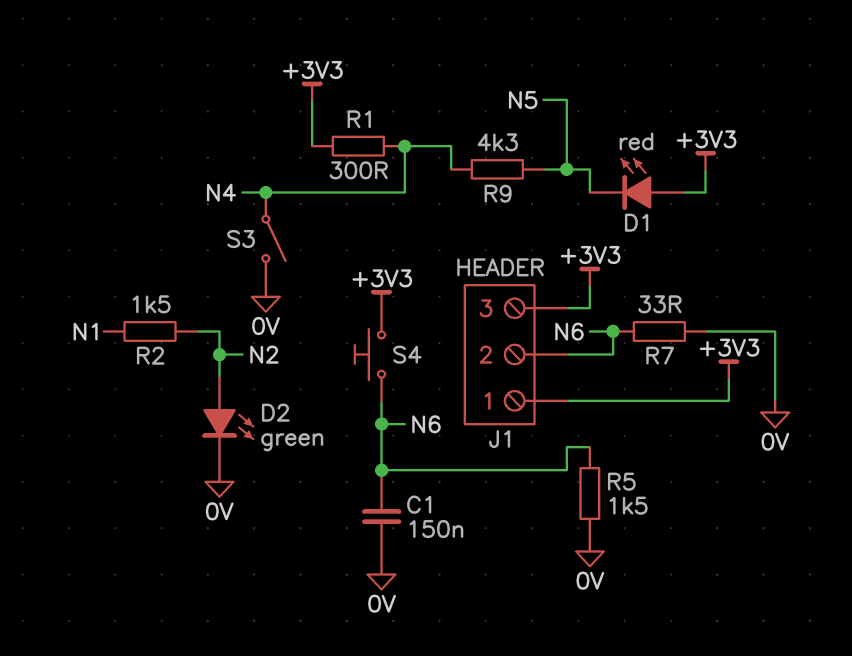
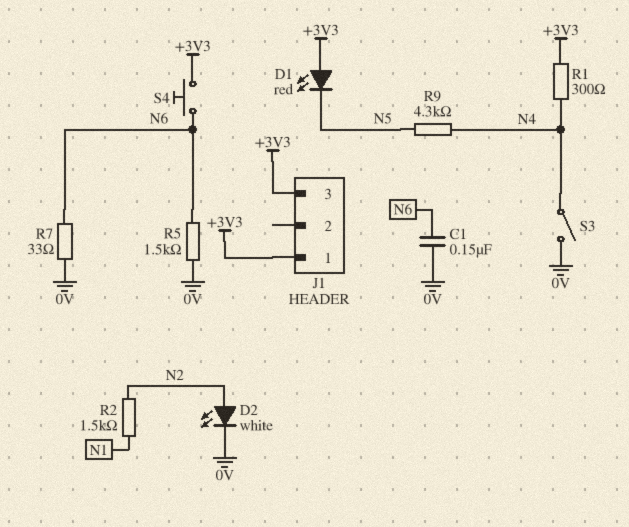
D2: LED green (A N2, K 0V) -> LED white (A N2, K 0V)
J1 pin 2: N6 -> none

